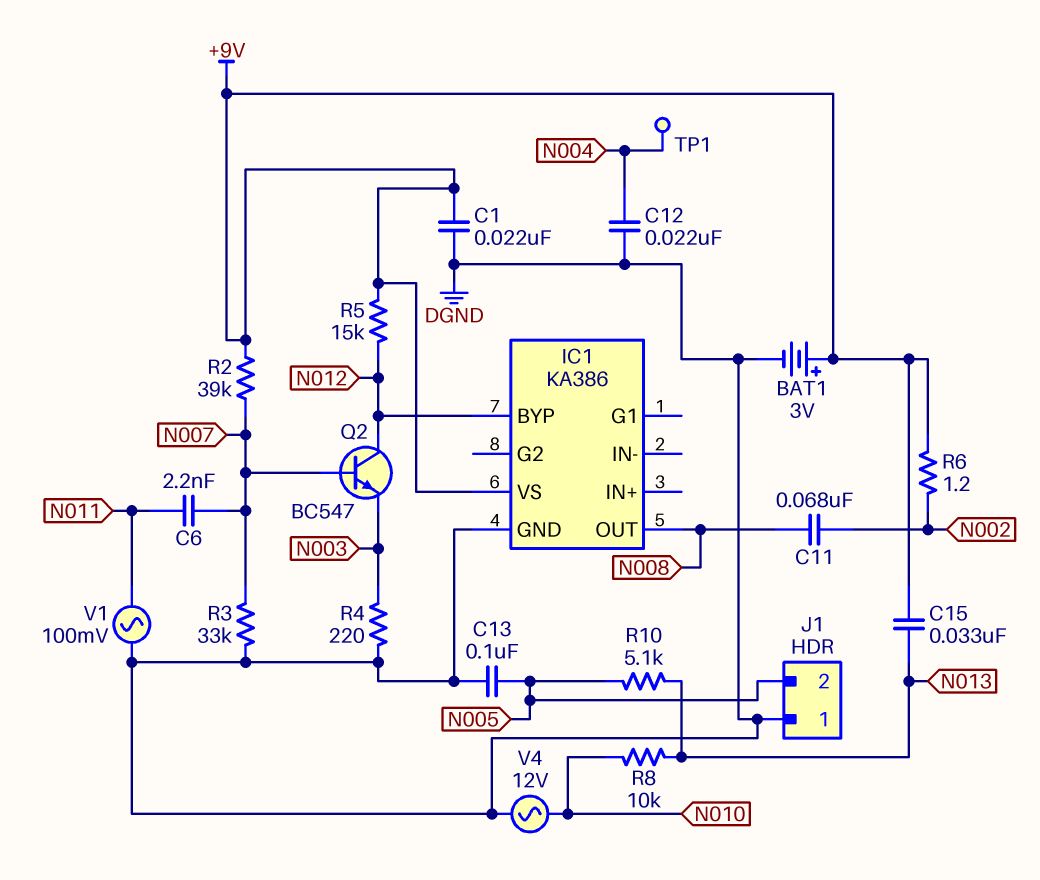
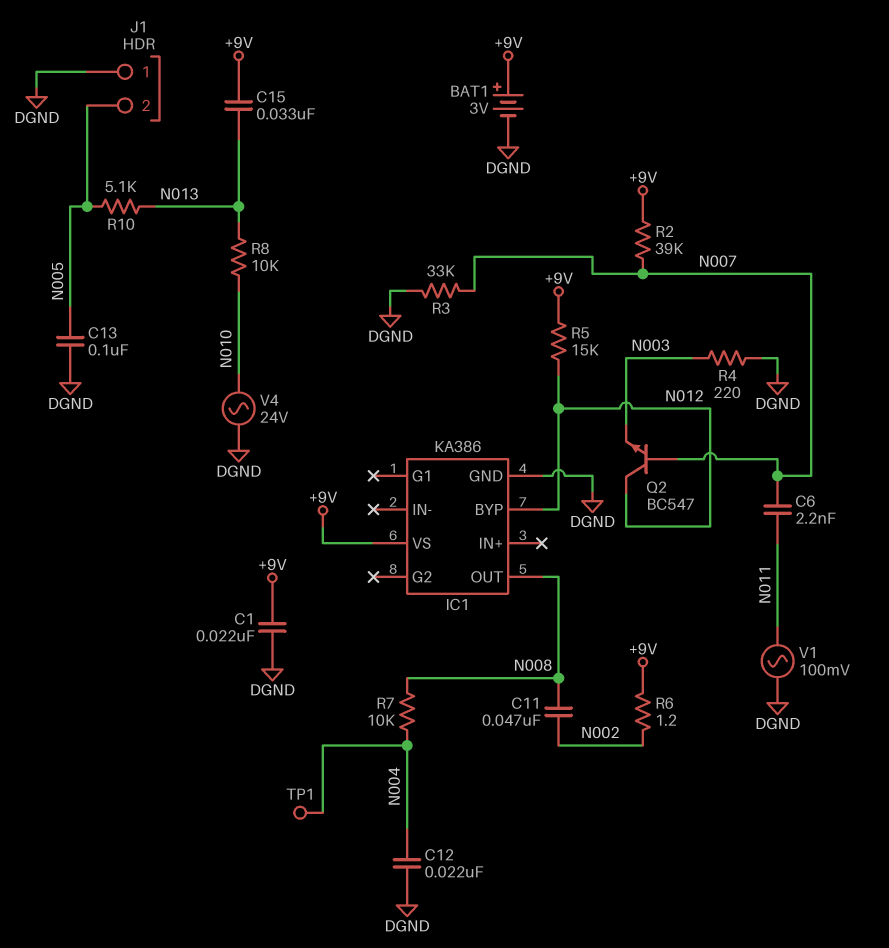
C11: 68nF (N002, N008) -> 47nF (N002, N008)
R7: none -> 10k (N004, N008)
V4: AC 12V (DGND, N010) -> AC 24V (DGND, N010)

